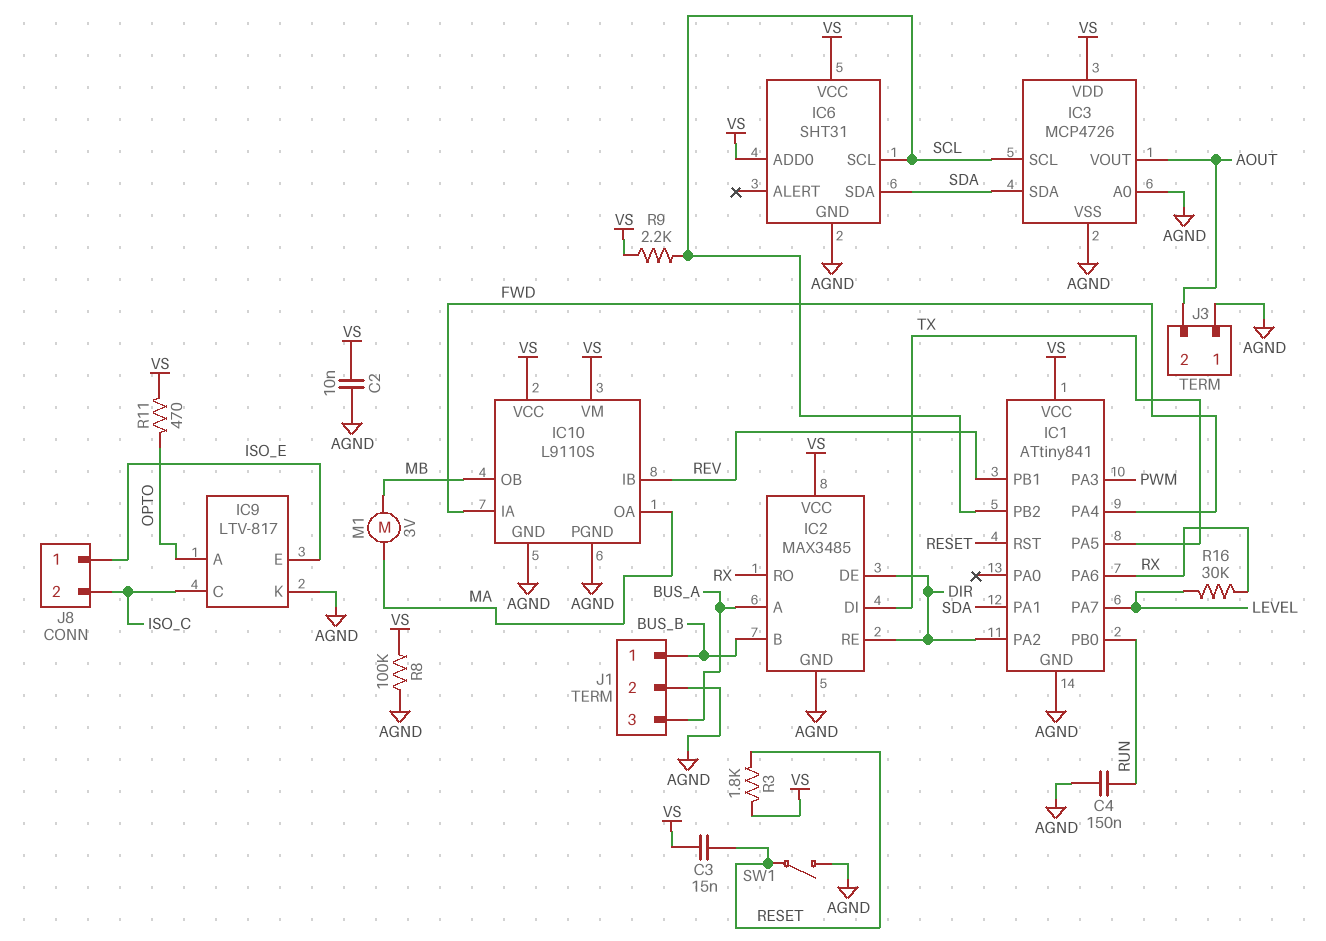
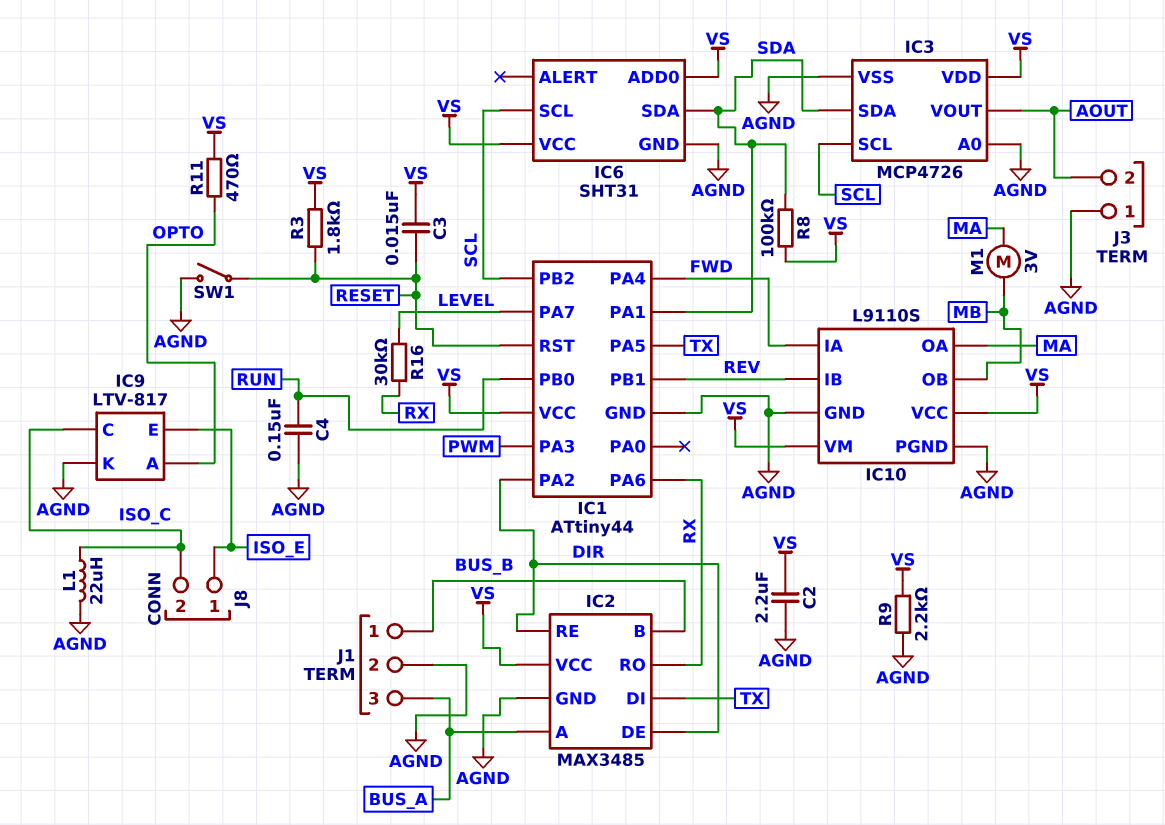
C2: 10nF (AGND, VS) -> 2.2uF (AGND, VS)
IC1: ATtiny841 -> ATtiny44
L1: none -> 22uH (AGND, ISO_C)
R8: 100k (AGND, VS) -> 100k (SDA, VS)
R9: 2.2k (SCL, VS) -> 2.2k (AGND, VS)

